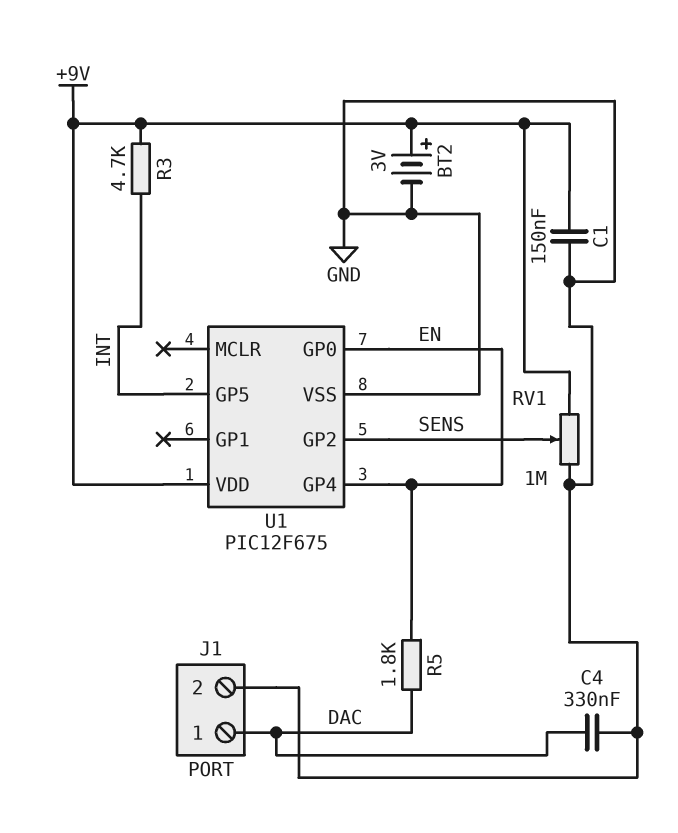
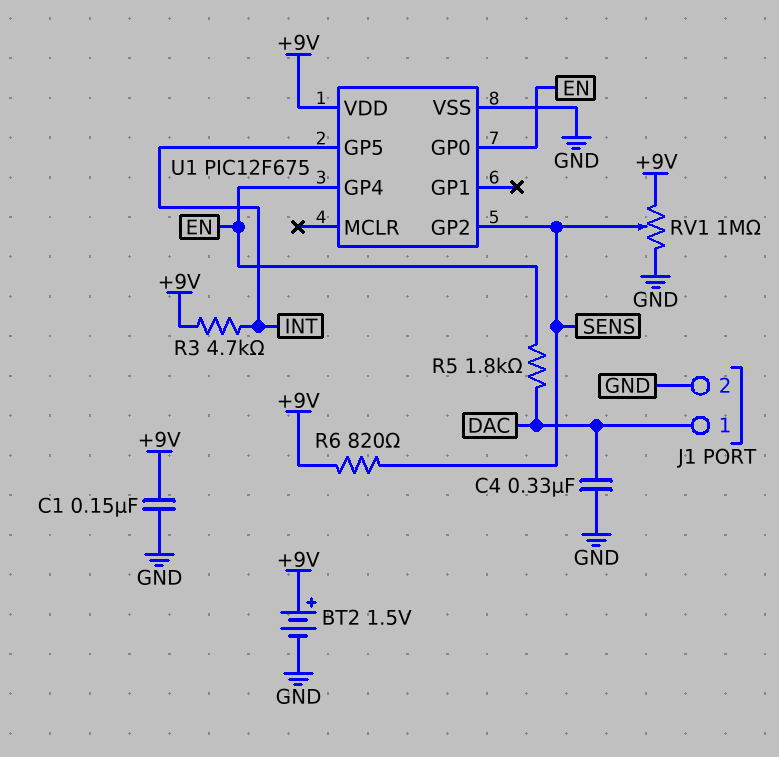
BT2: 3V (plus +9V, minus GND) -> 1.5V (plus +9V, minus GND)
R6: none -> 820 (+9V, SENS)

